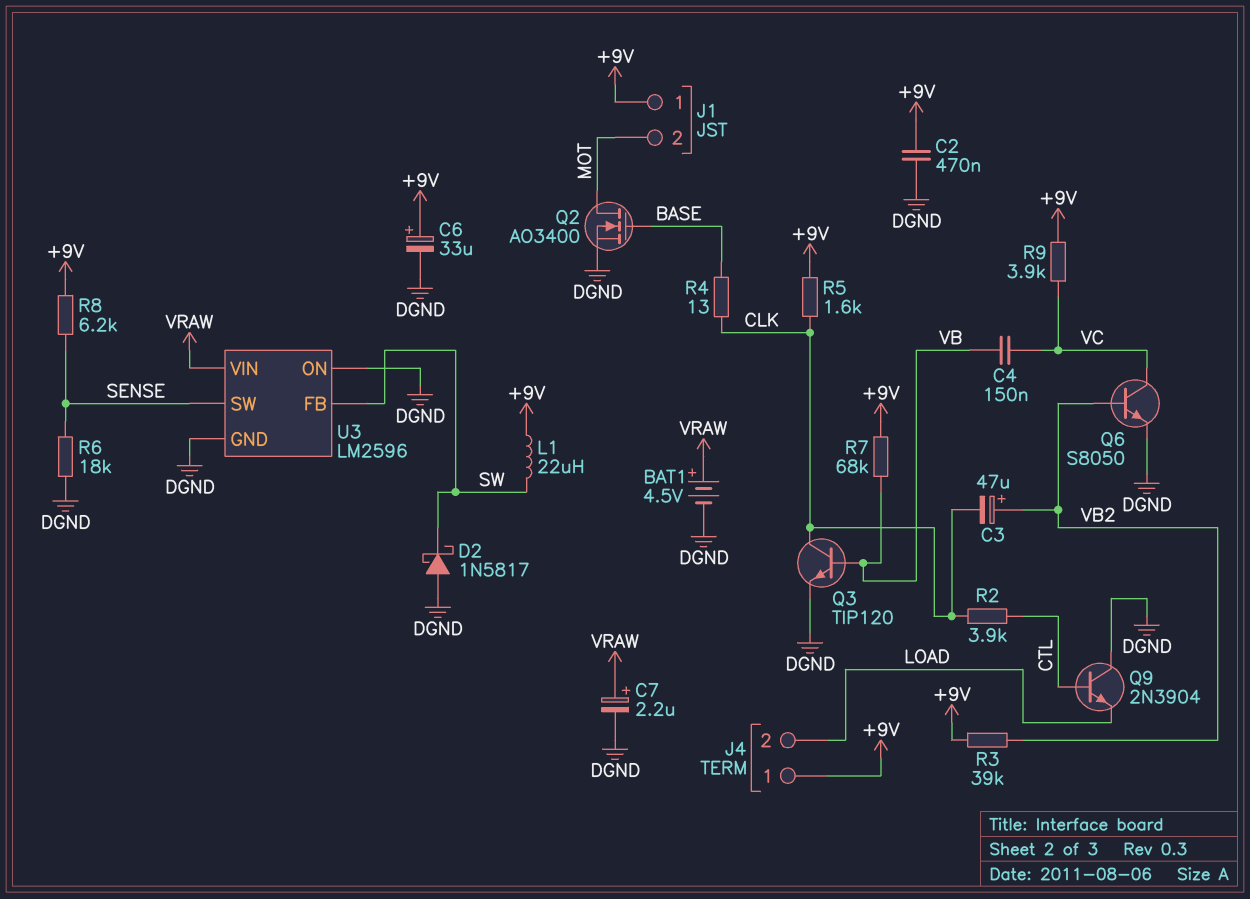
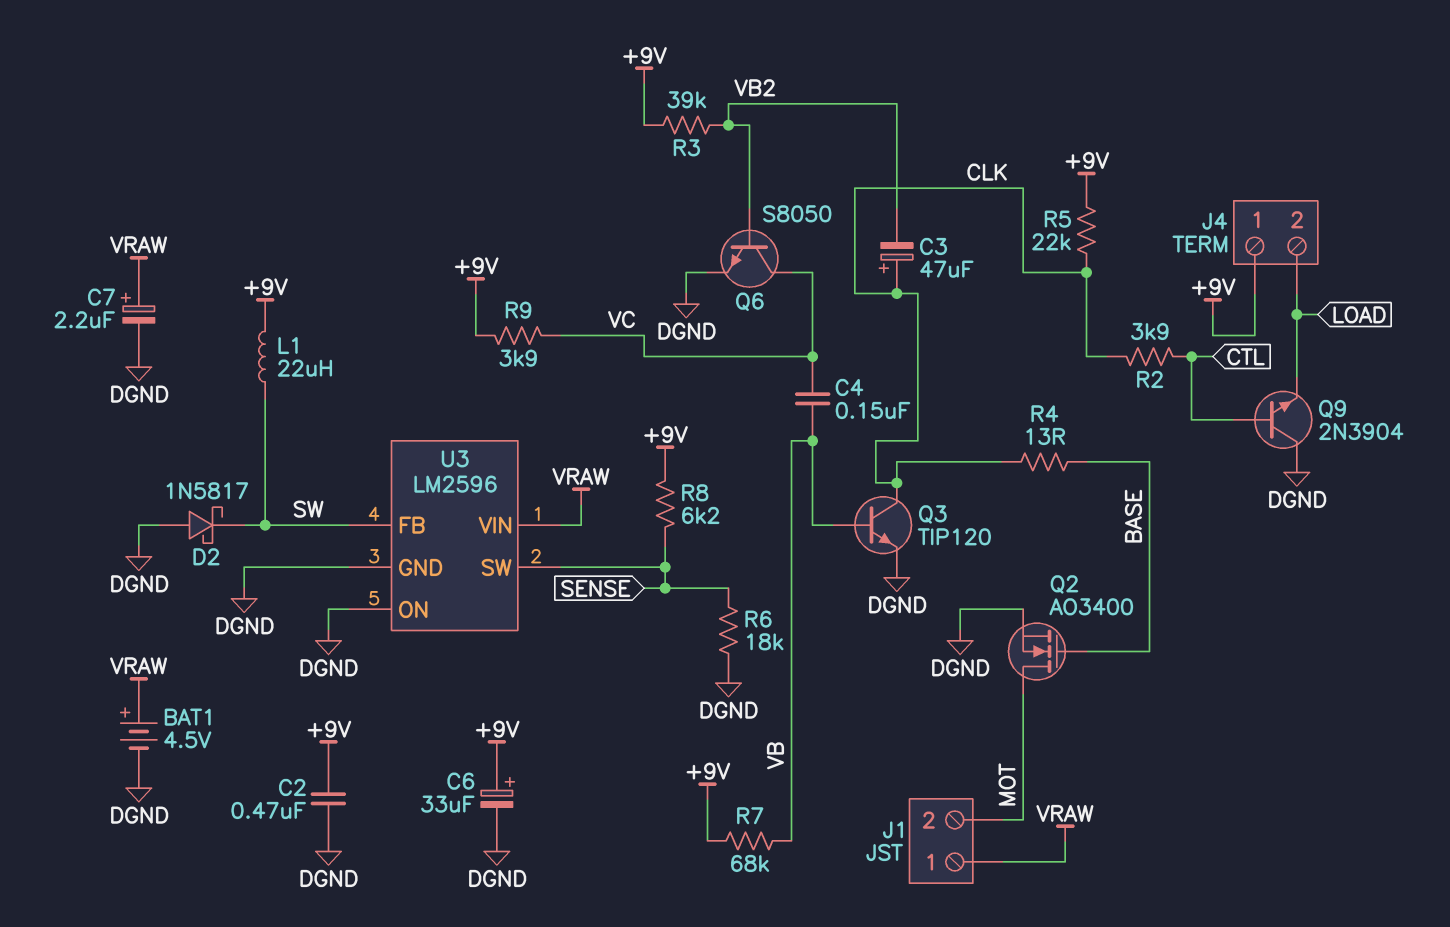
C3: 47uF (plus VB2, minus CLK) -> 47uF (plus CLK, minus VB2)
J1 pin 1: +9V -> VRAW
R5: 1.6k (+9V, CLK) -> 22k (+9V, CLK)

